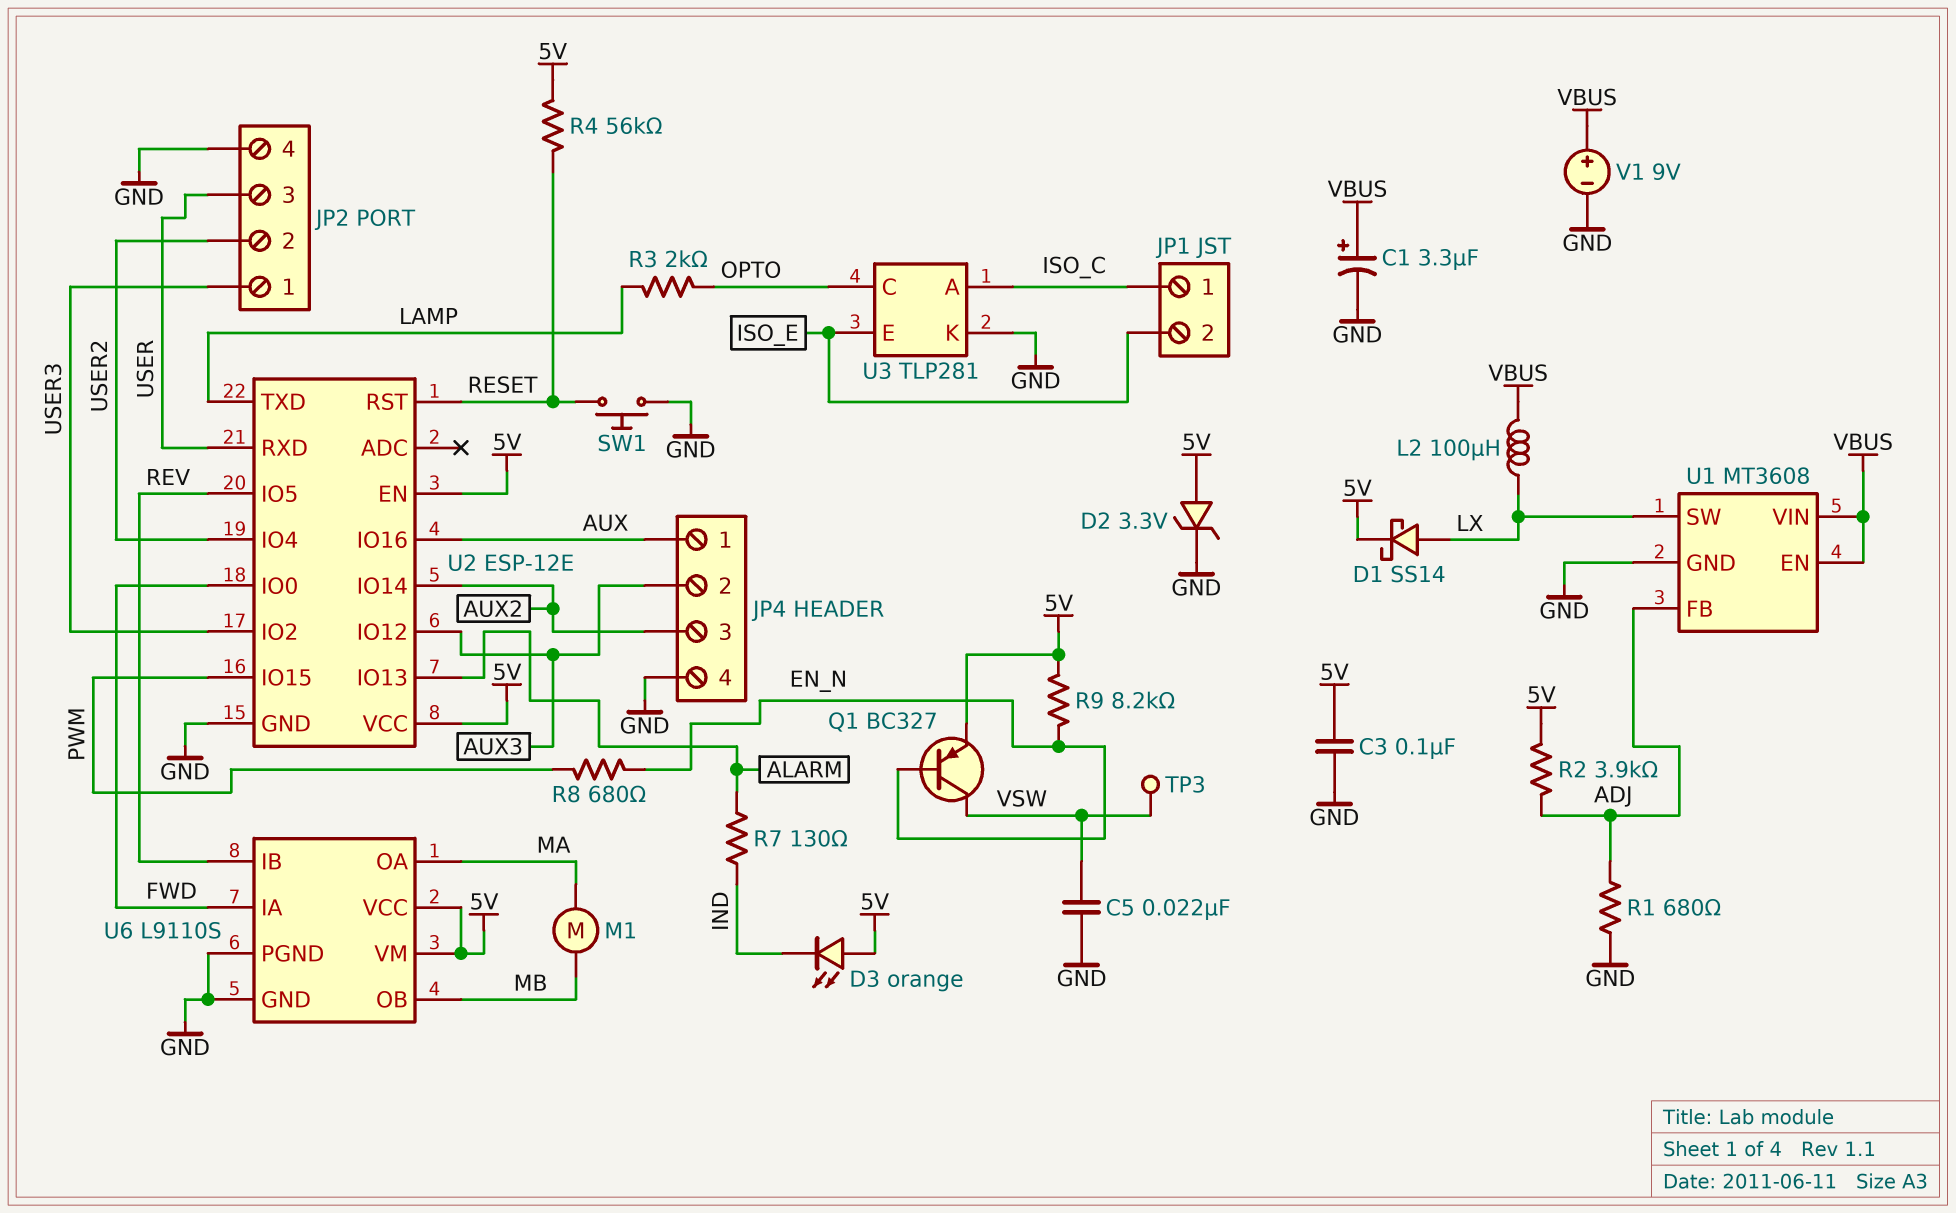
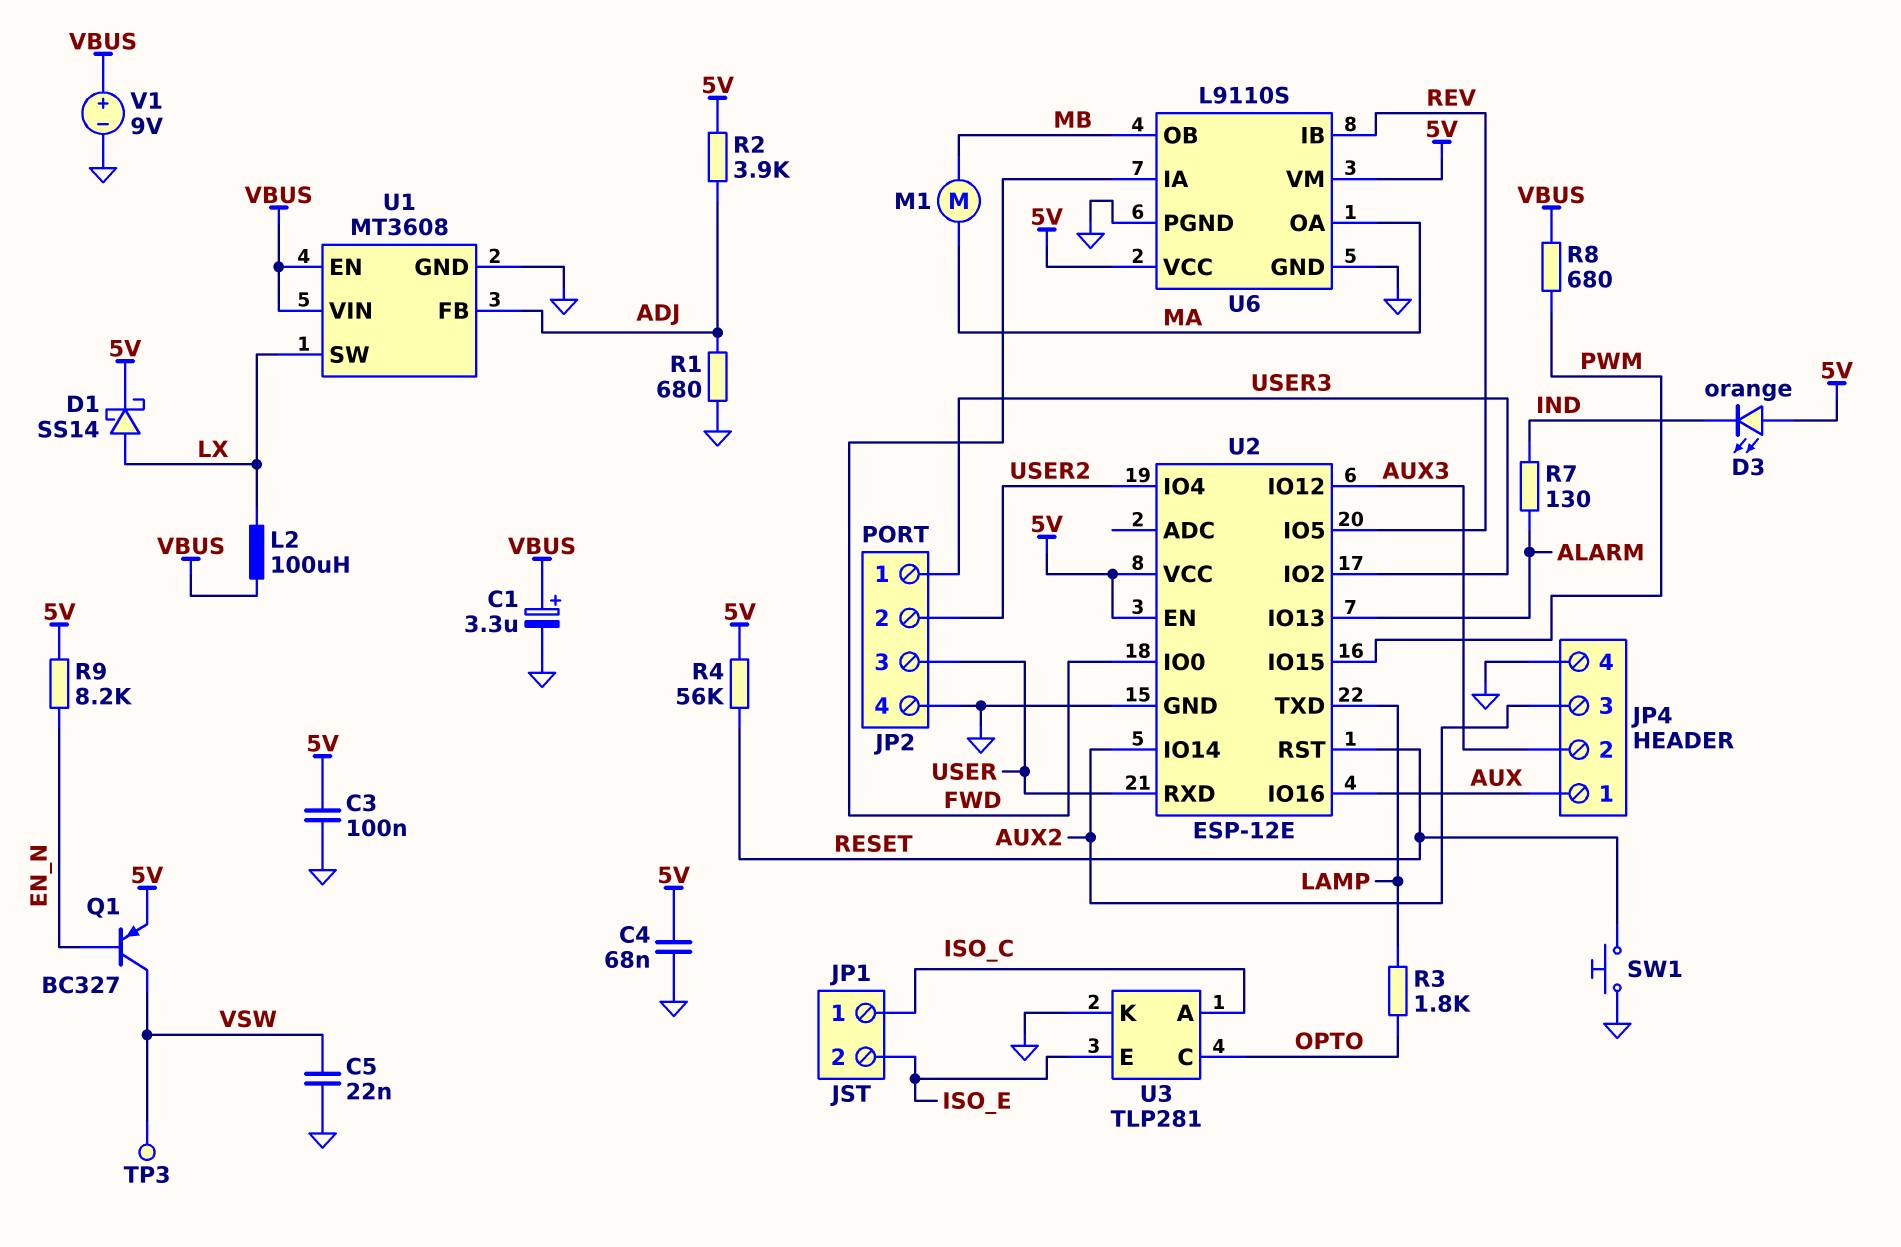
C4: none -> 68nF (5V, GND)
D2: zener 3.3V (A 5V, K GND) -> none
R3: 2k (LAMP, OPTO) -> 1.8k (LAMP, OPTO)
R8: 680 (EN_N, PWM) -> 680 (PWM, VBUS)

